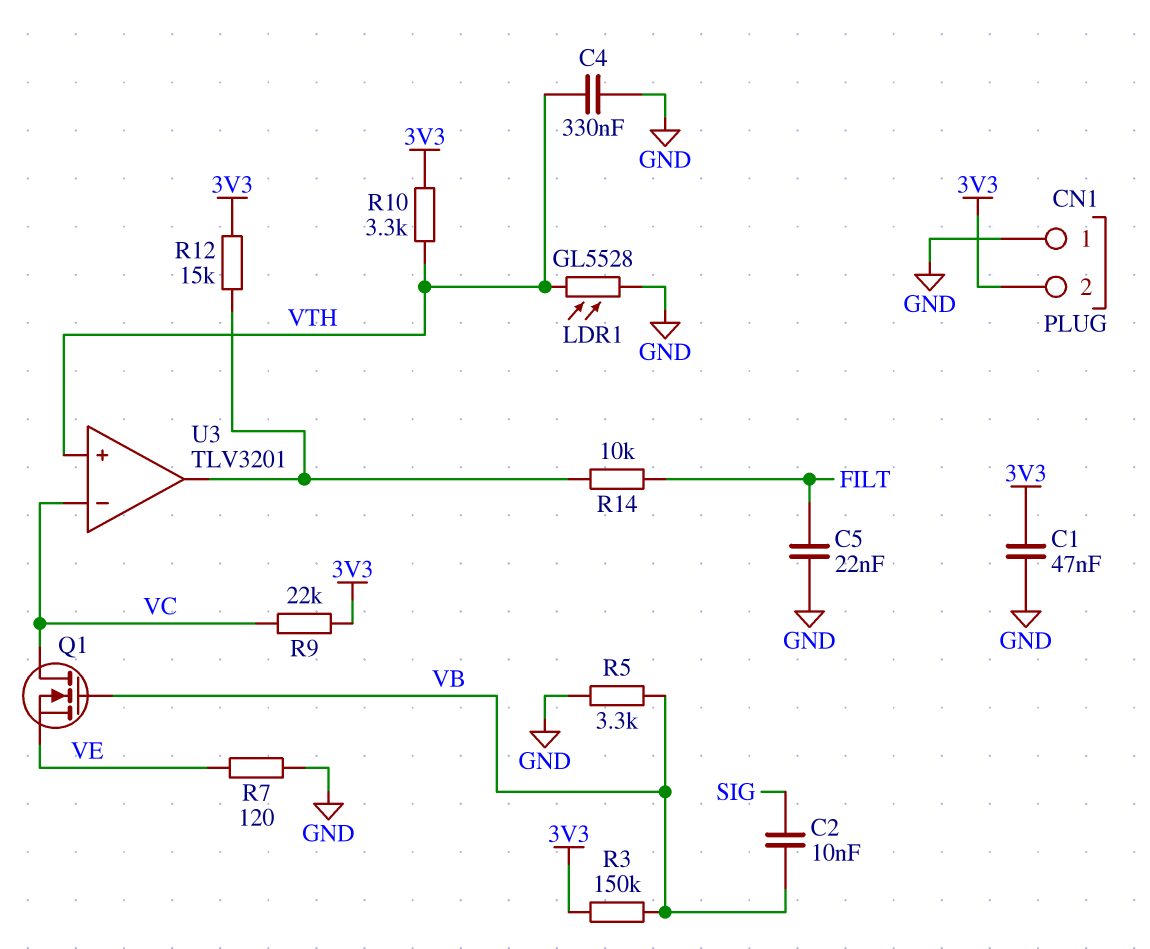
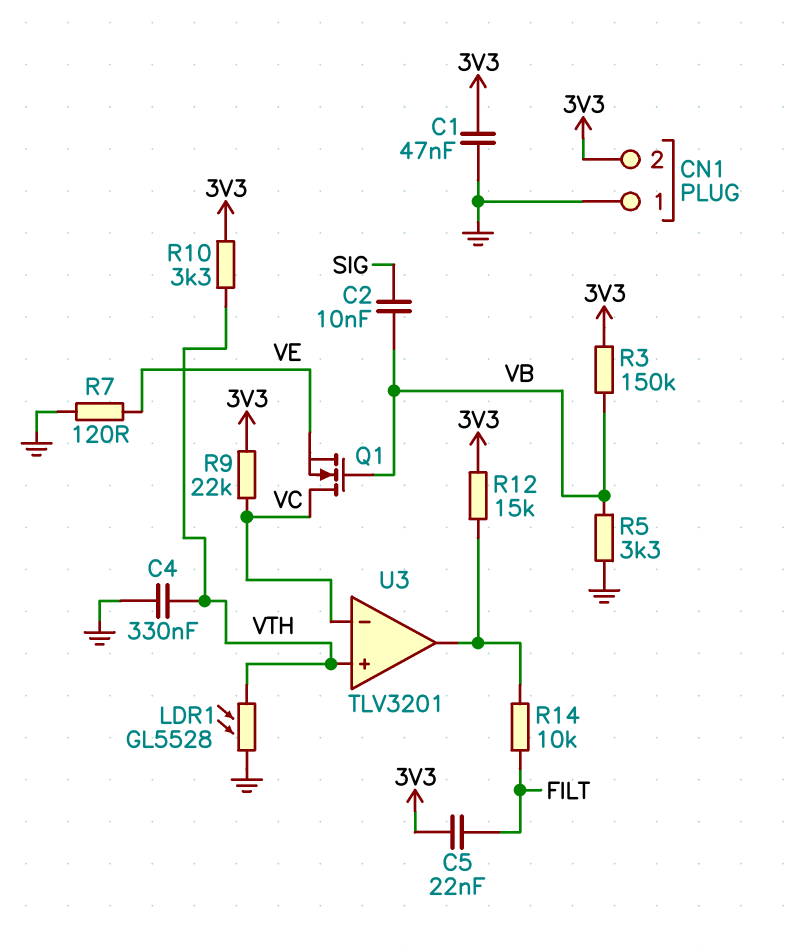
C5: 22nF (FILT, GND) -> 22nF (3V3, FILT)

